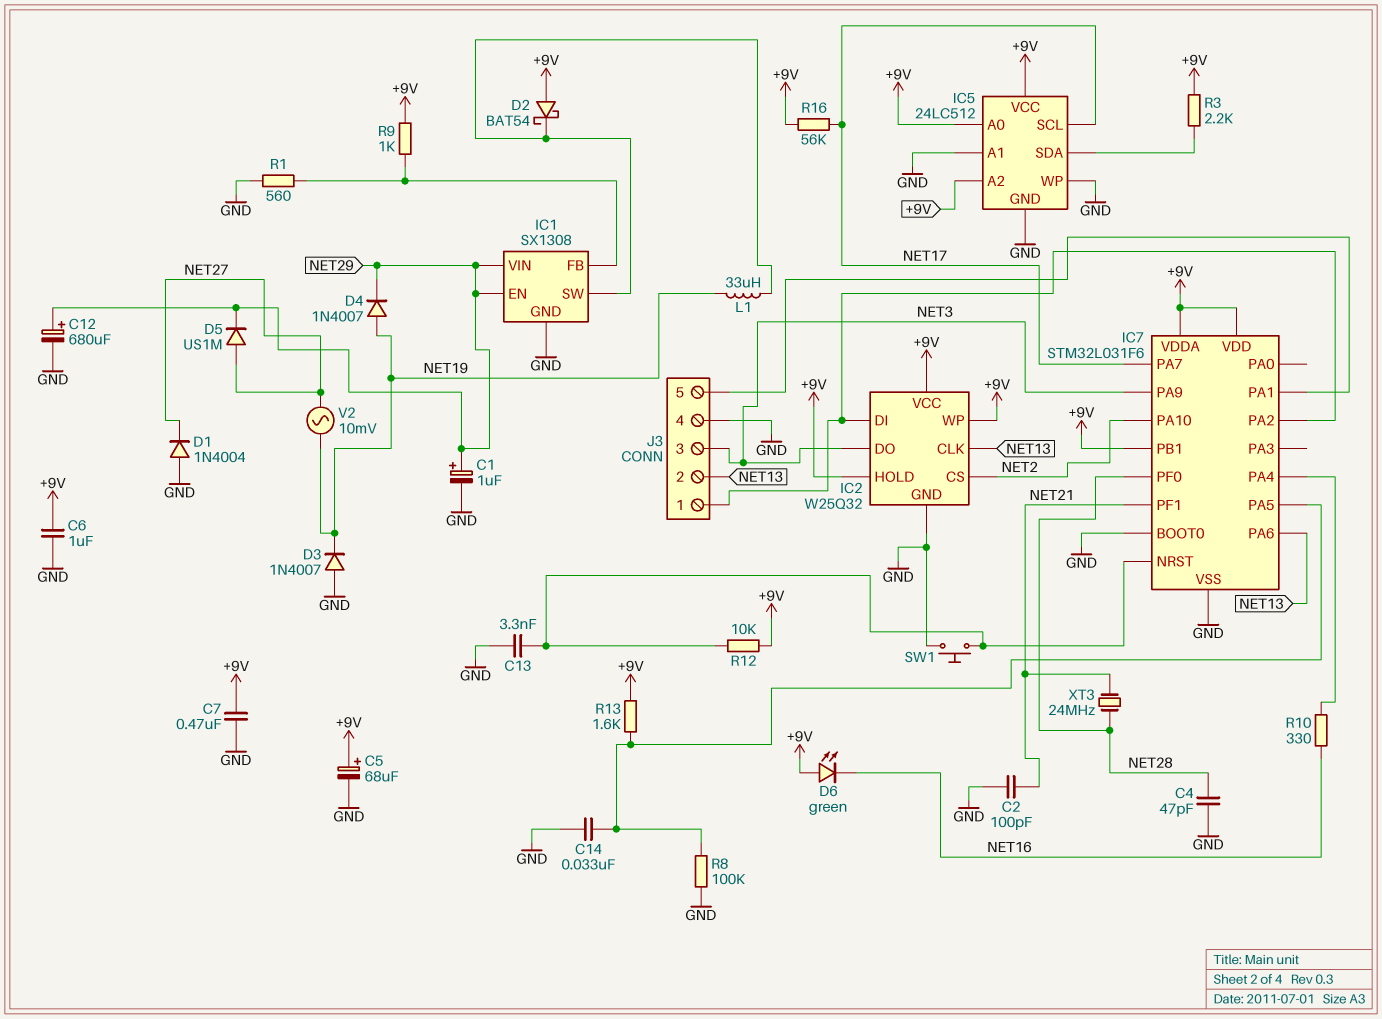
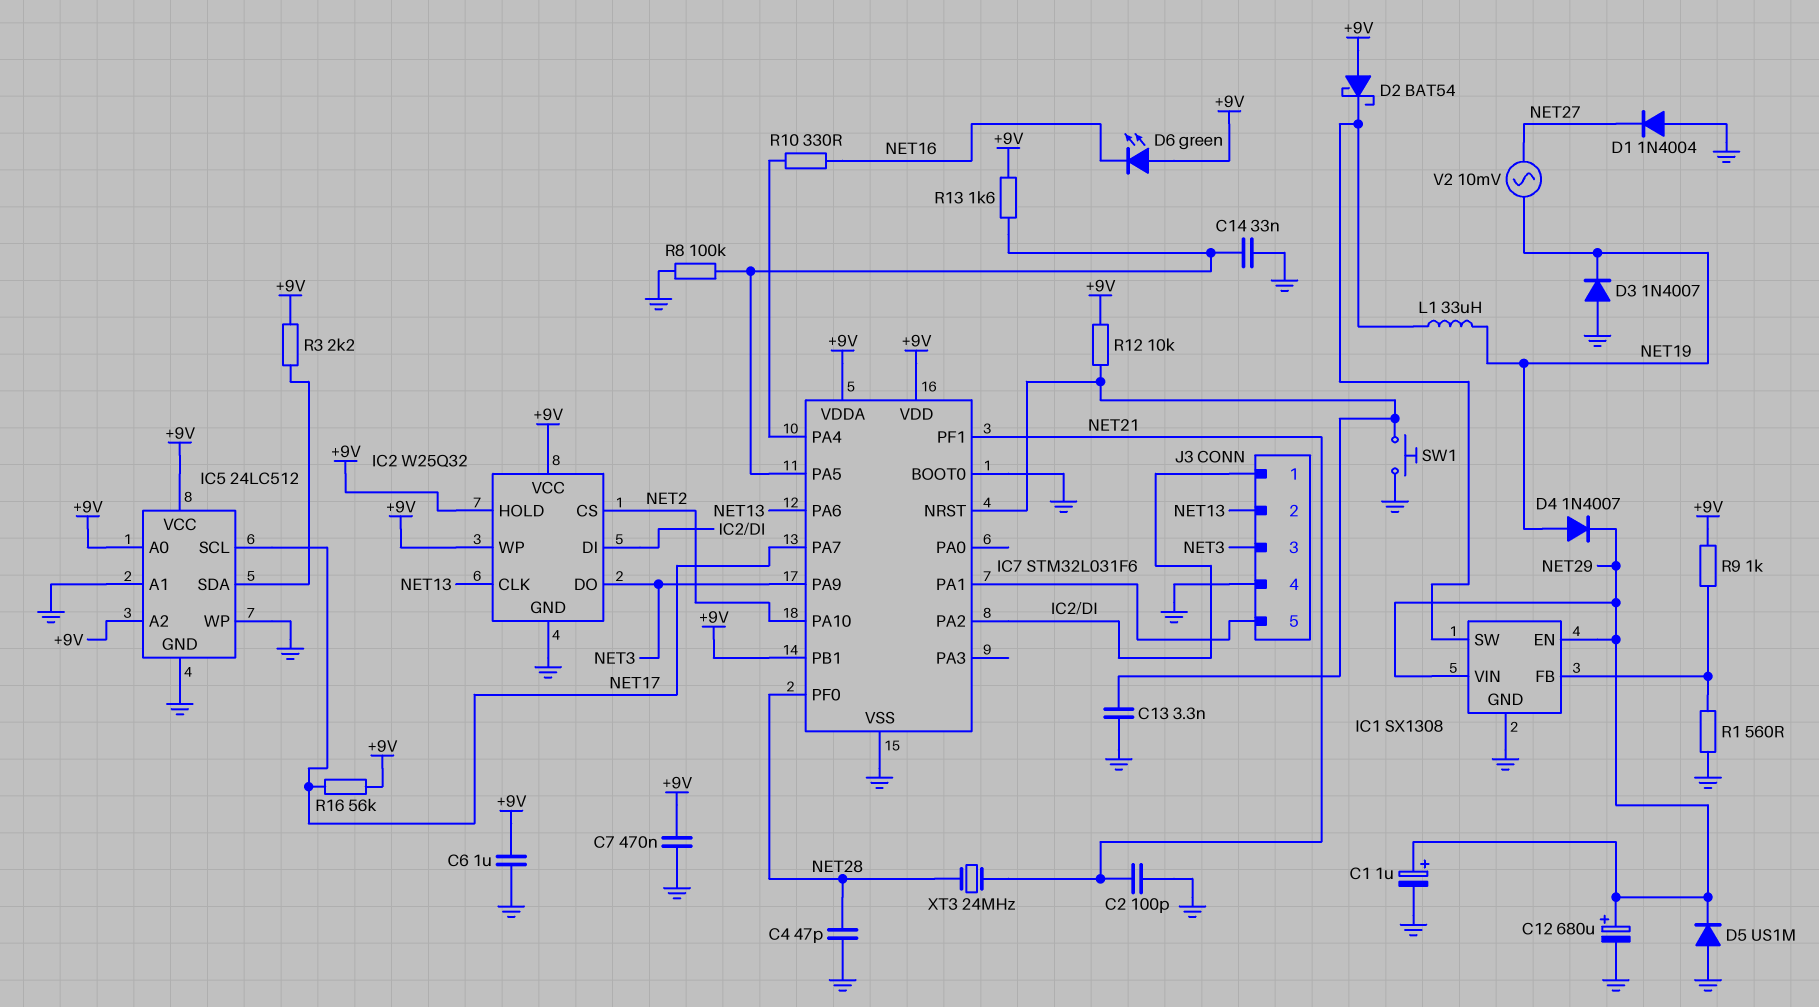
C5: 68uF (plus +9V, minus GND) -> none
D5: diode US1M (A NET27, K NET29) -> diode US1M (A GND, K NET29)

